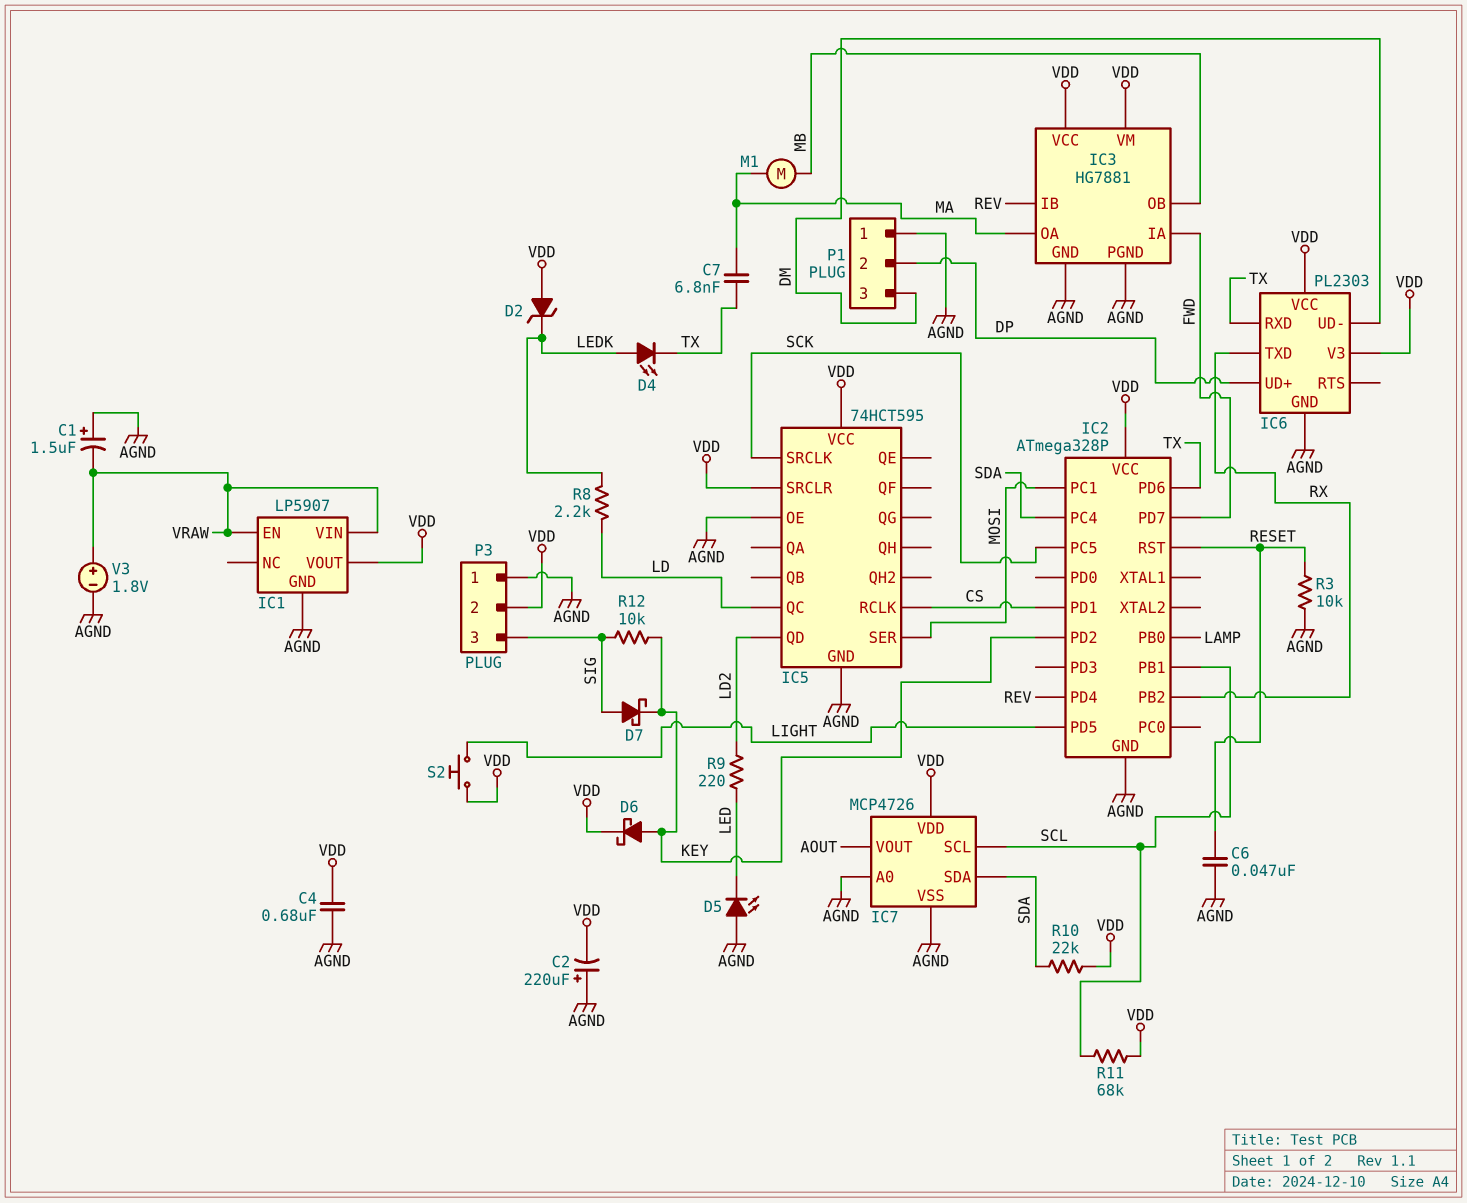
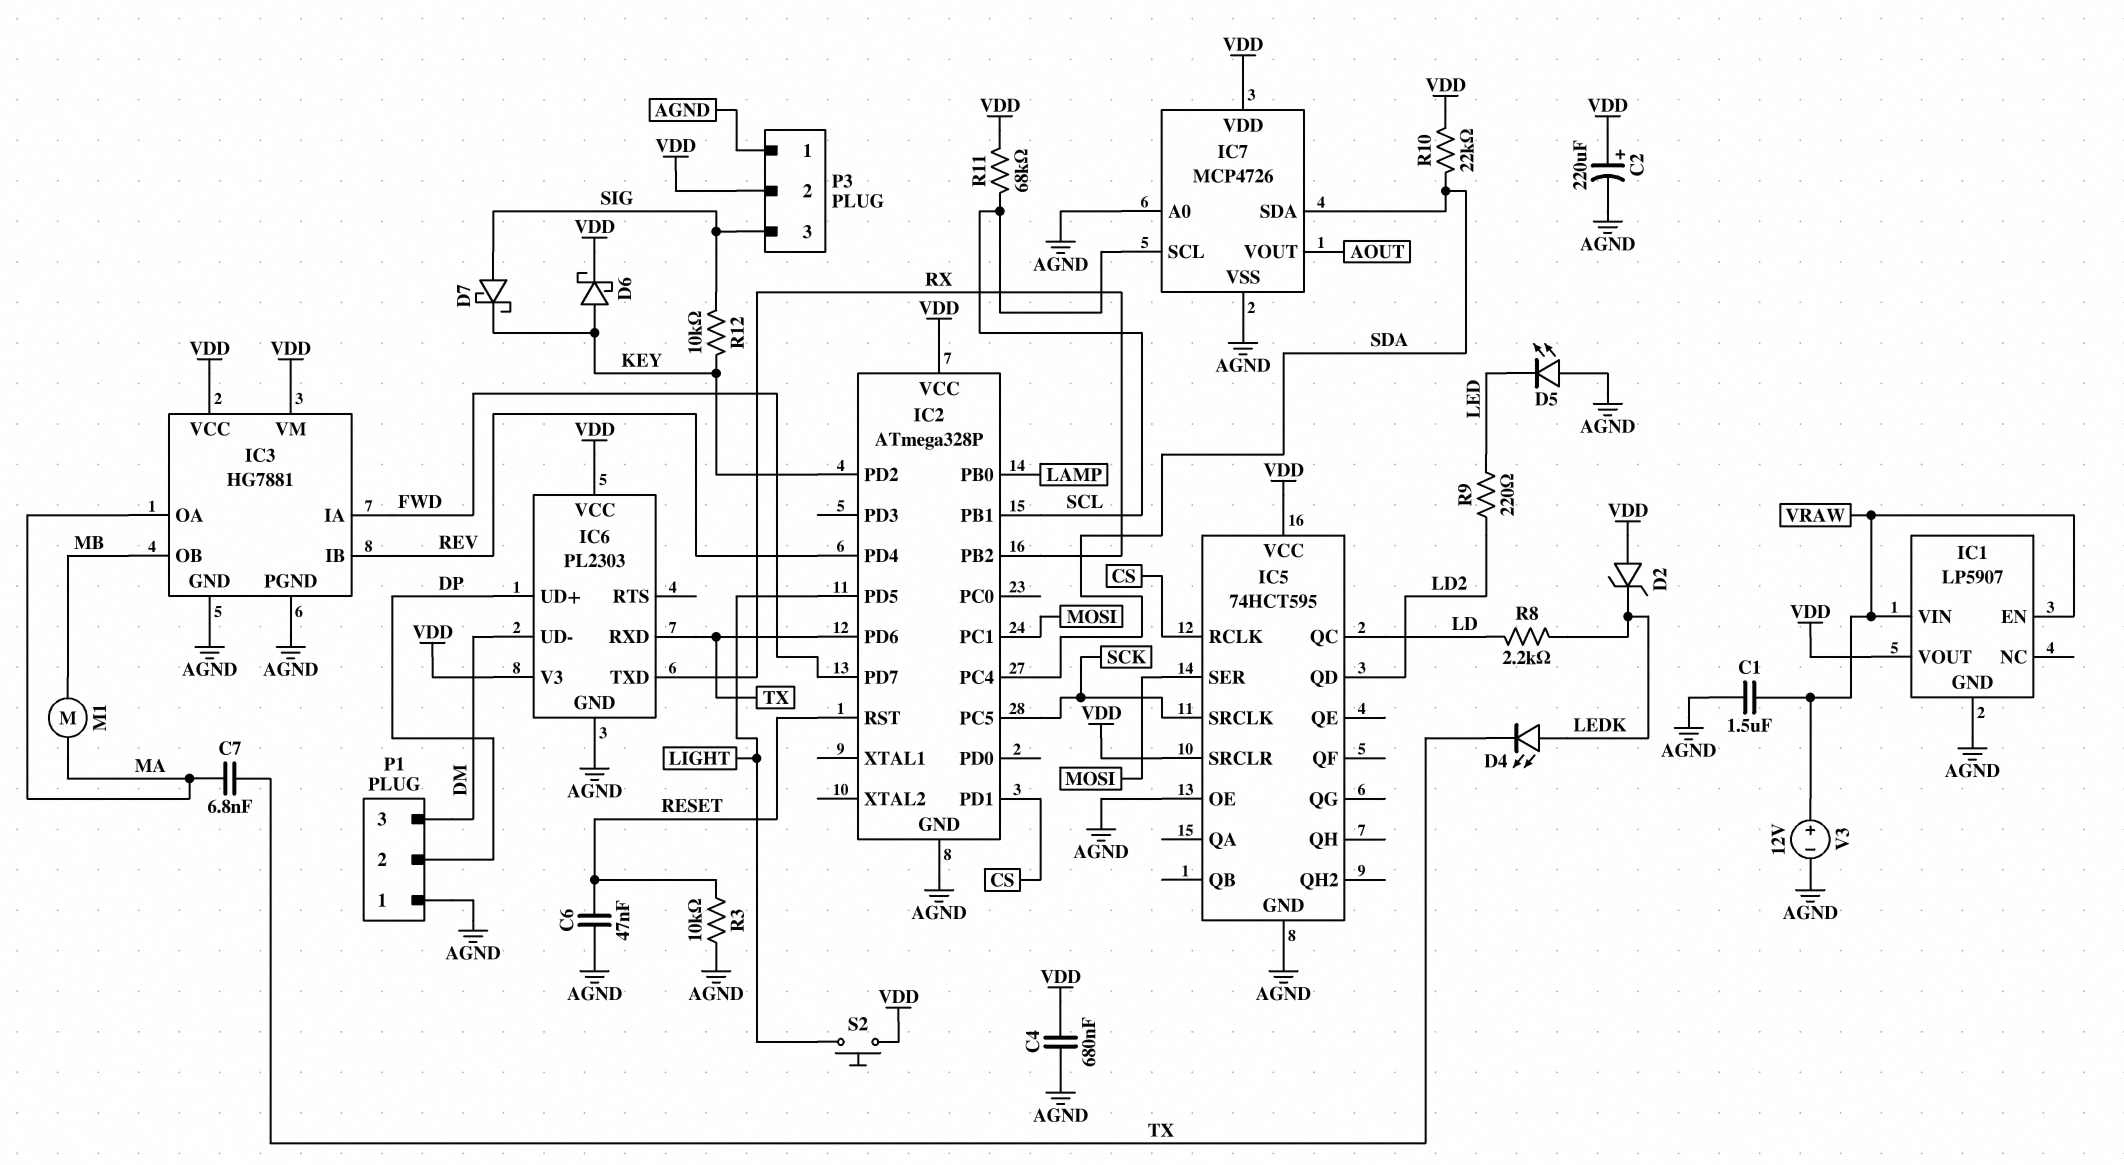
C1: 1.5uF (plus AGND, minus VRAW) -> 1.5uF (AGND, VRAW)
C2: 220uF (plus AGND, minus VDD) -> 220uF (plus VDD, minus AGND)
V3: 1.8V (plus VRAW, minus AGND) -> 12V (plus VRAW, minus AGND)

